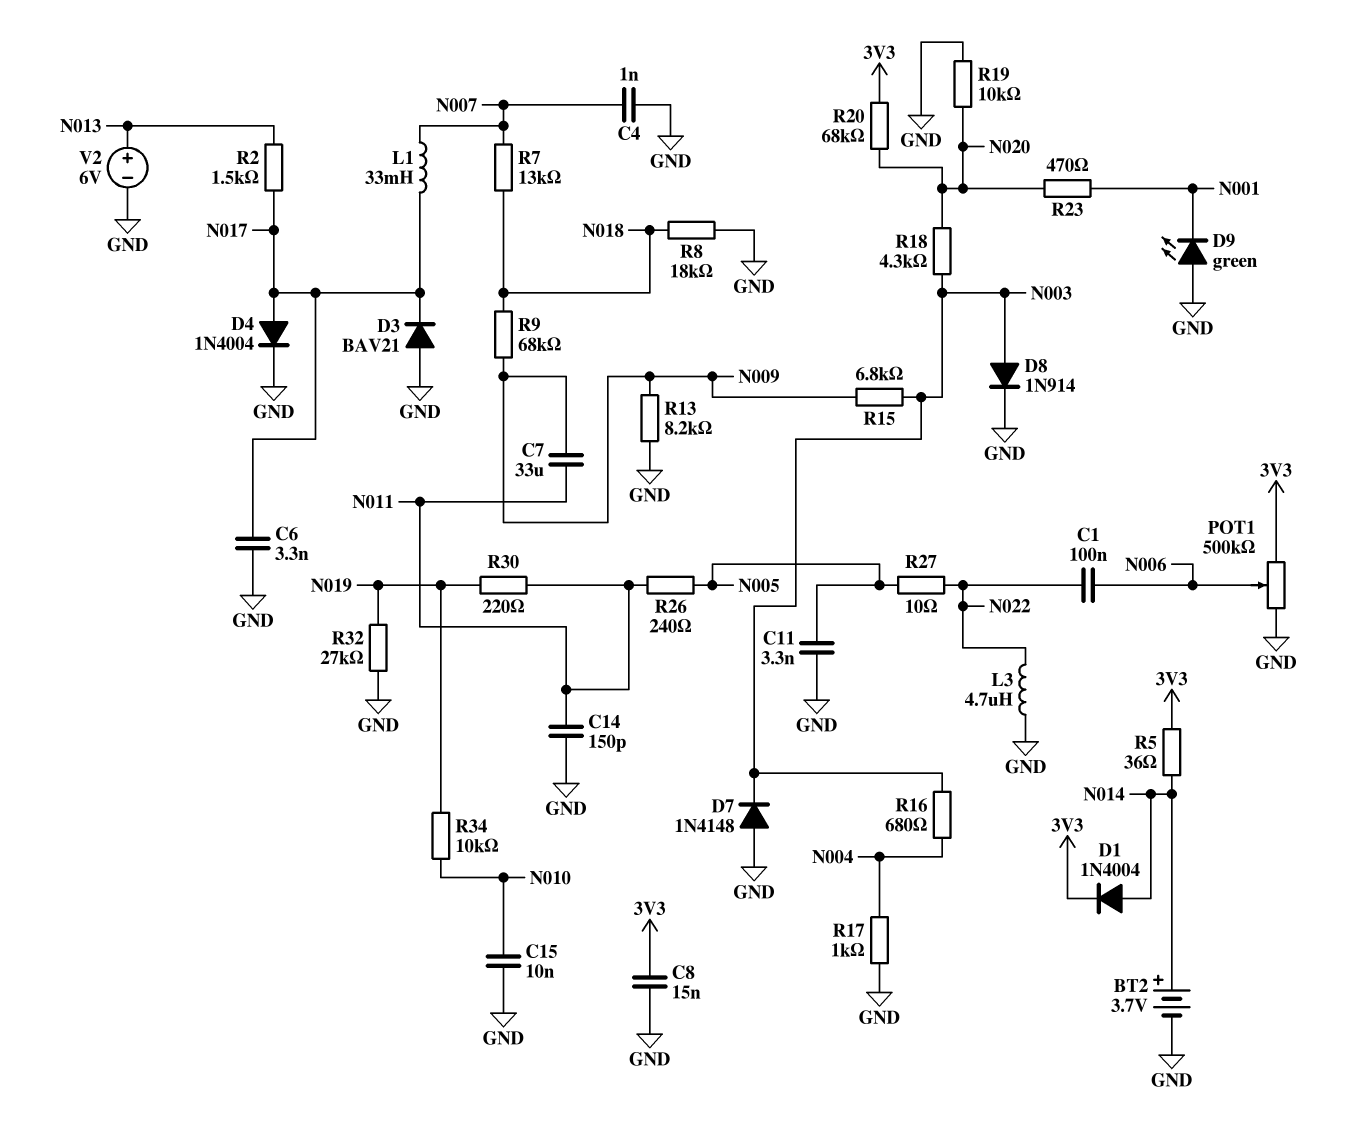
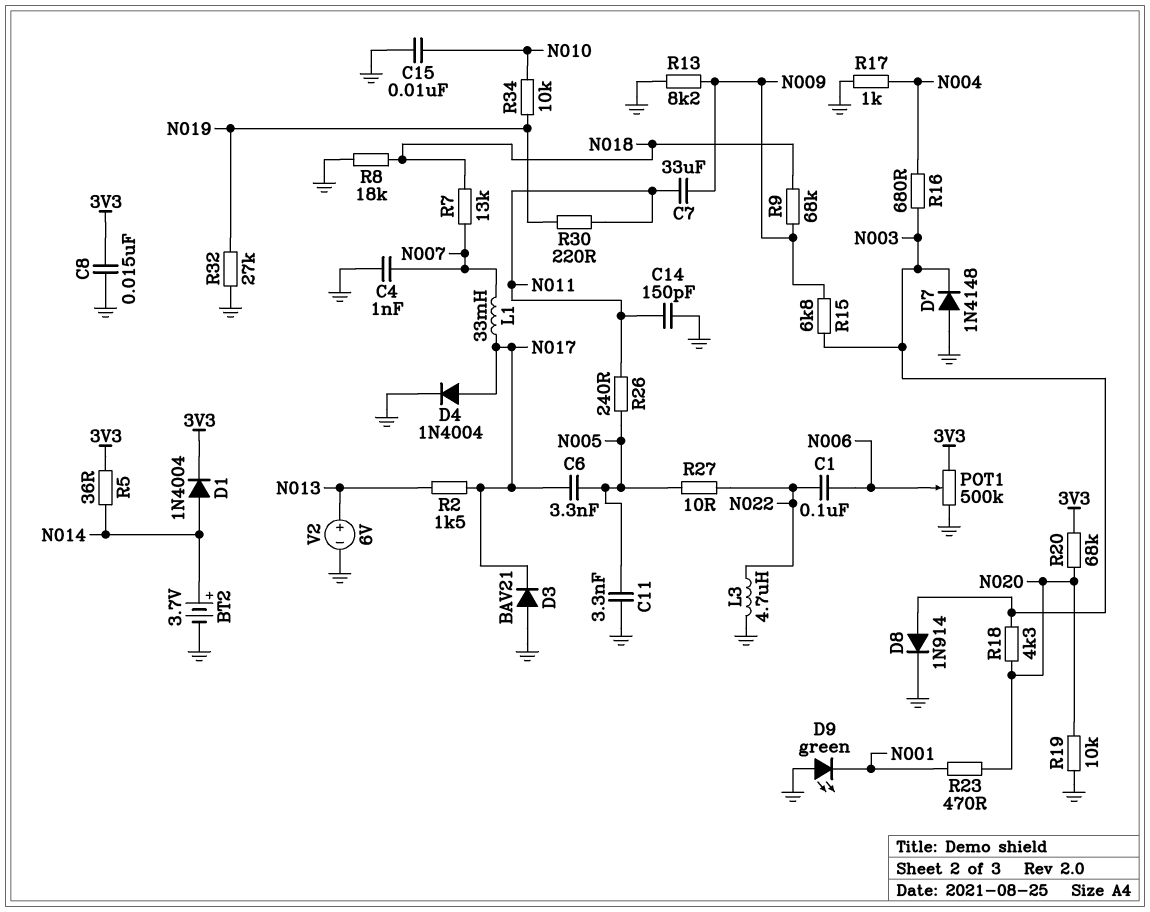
C6: 3.3nF (GND, N017) -> 3.3nF (N005, N017)

